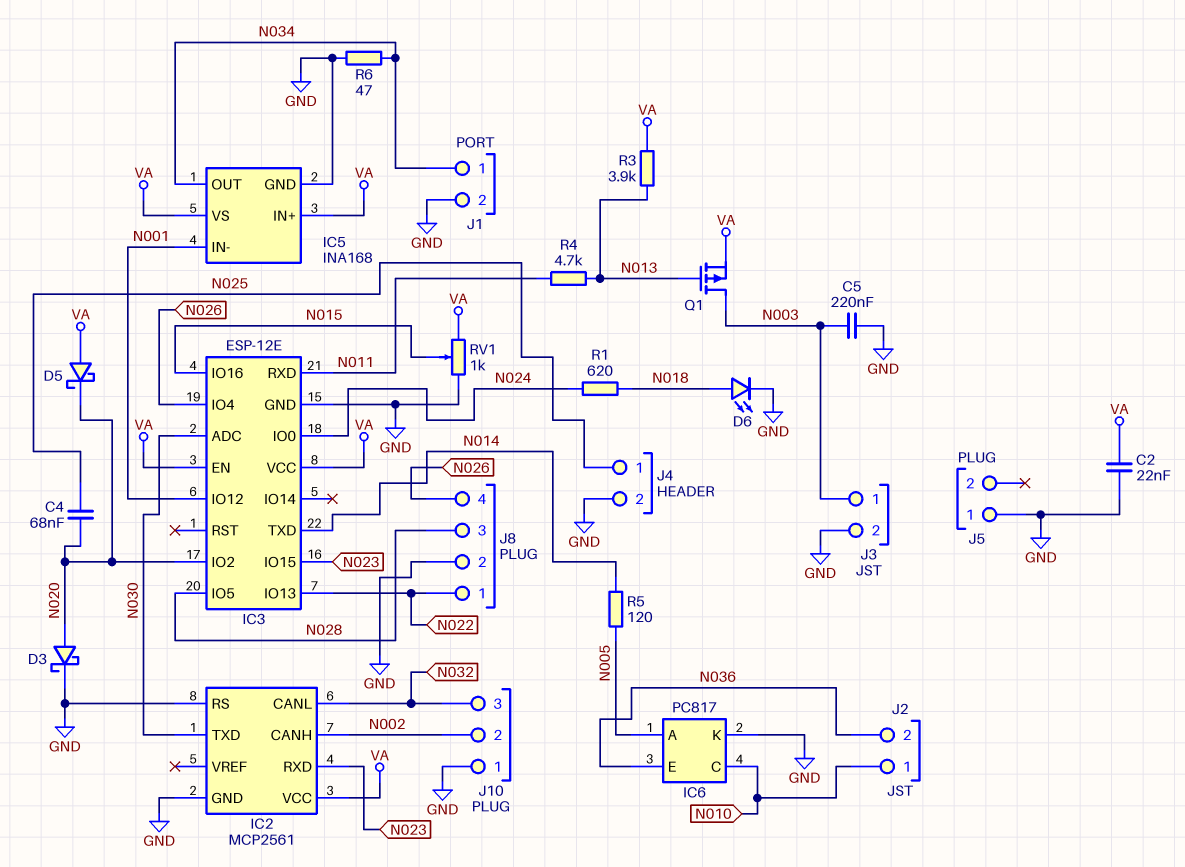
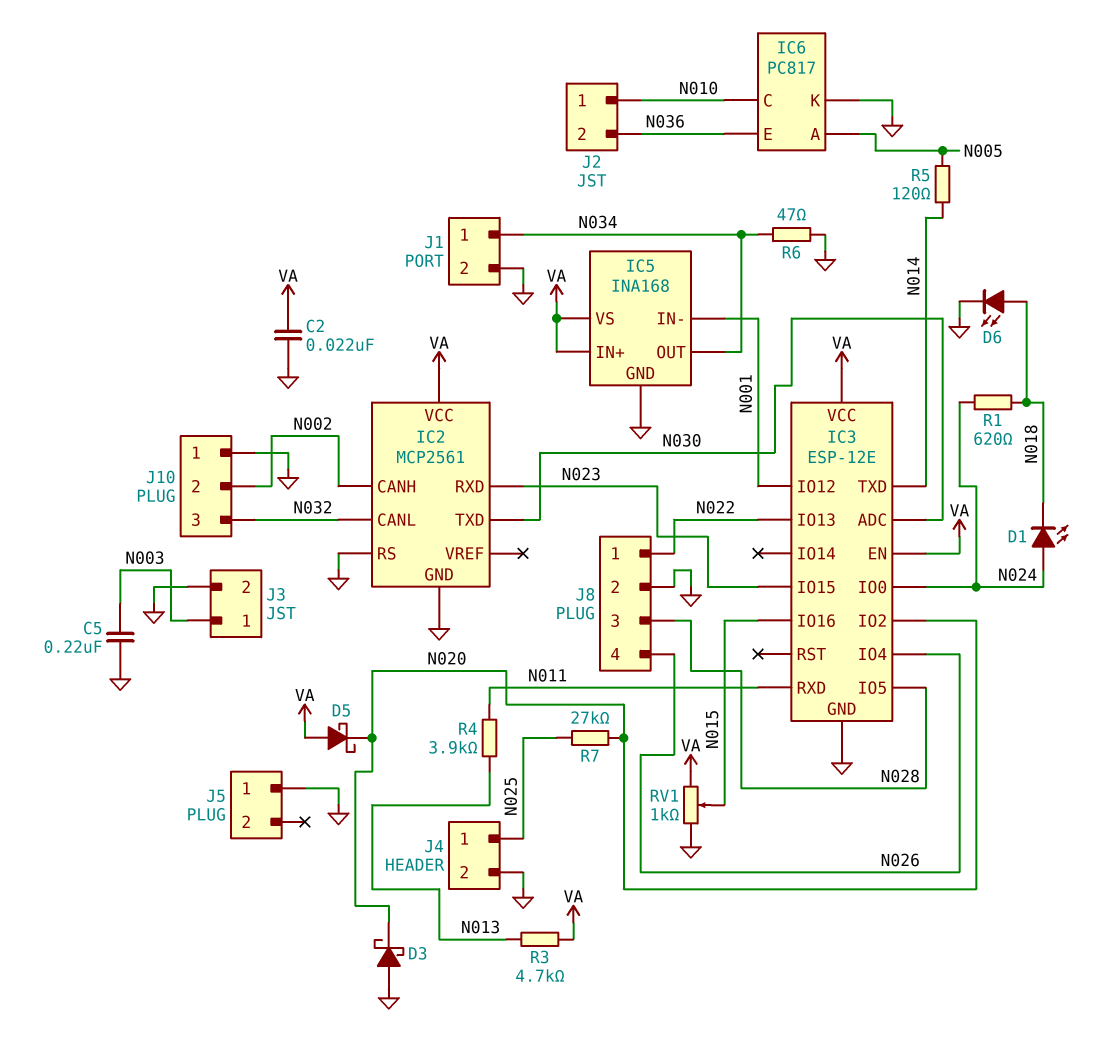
C4: 68nF (N020, N025) -> none
D1: none -> LED (A N024, K N018)
D3: schottky (A N020, K GND) -> schottky (A GND, K N020)
Q1: PMOS (G N013, D N003, S VA) -> none
R3: 3.9k (N013, VA) -> 4.7k (N013, VA)
R4: 4.7k (N011, N013) -> 3.9k (N011, N013)
R7: none -> 27k (N020, N025)

